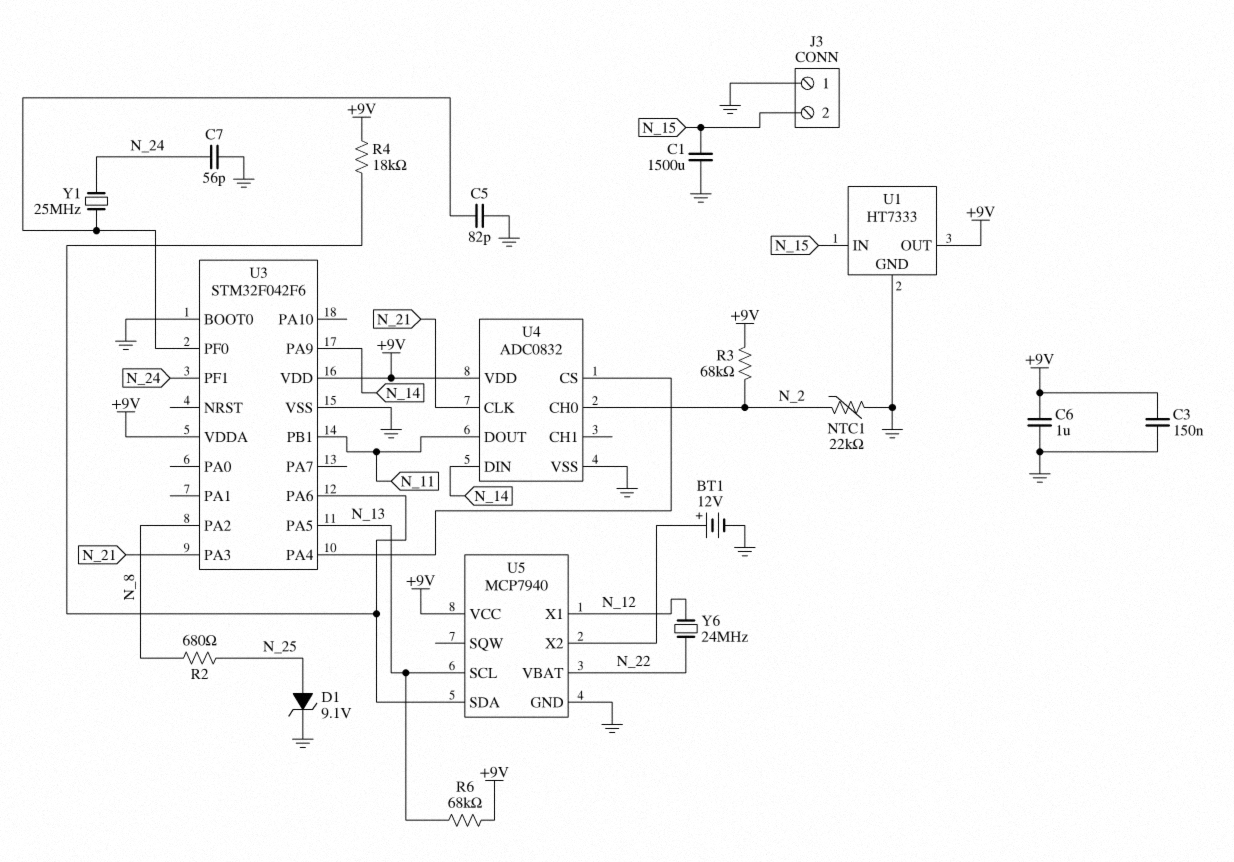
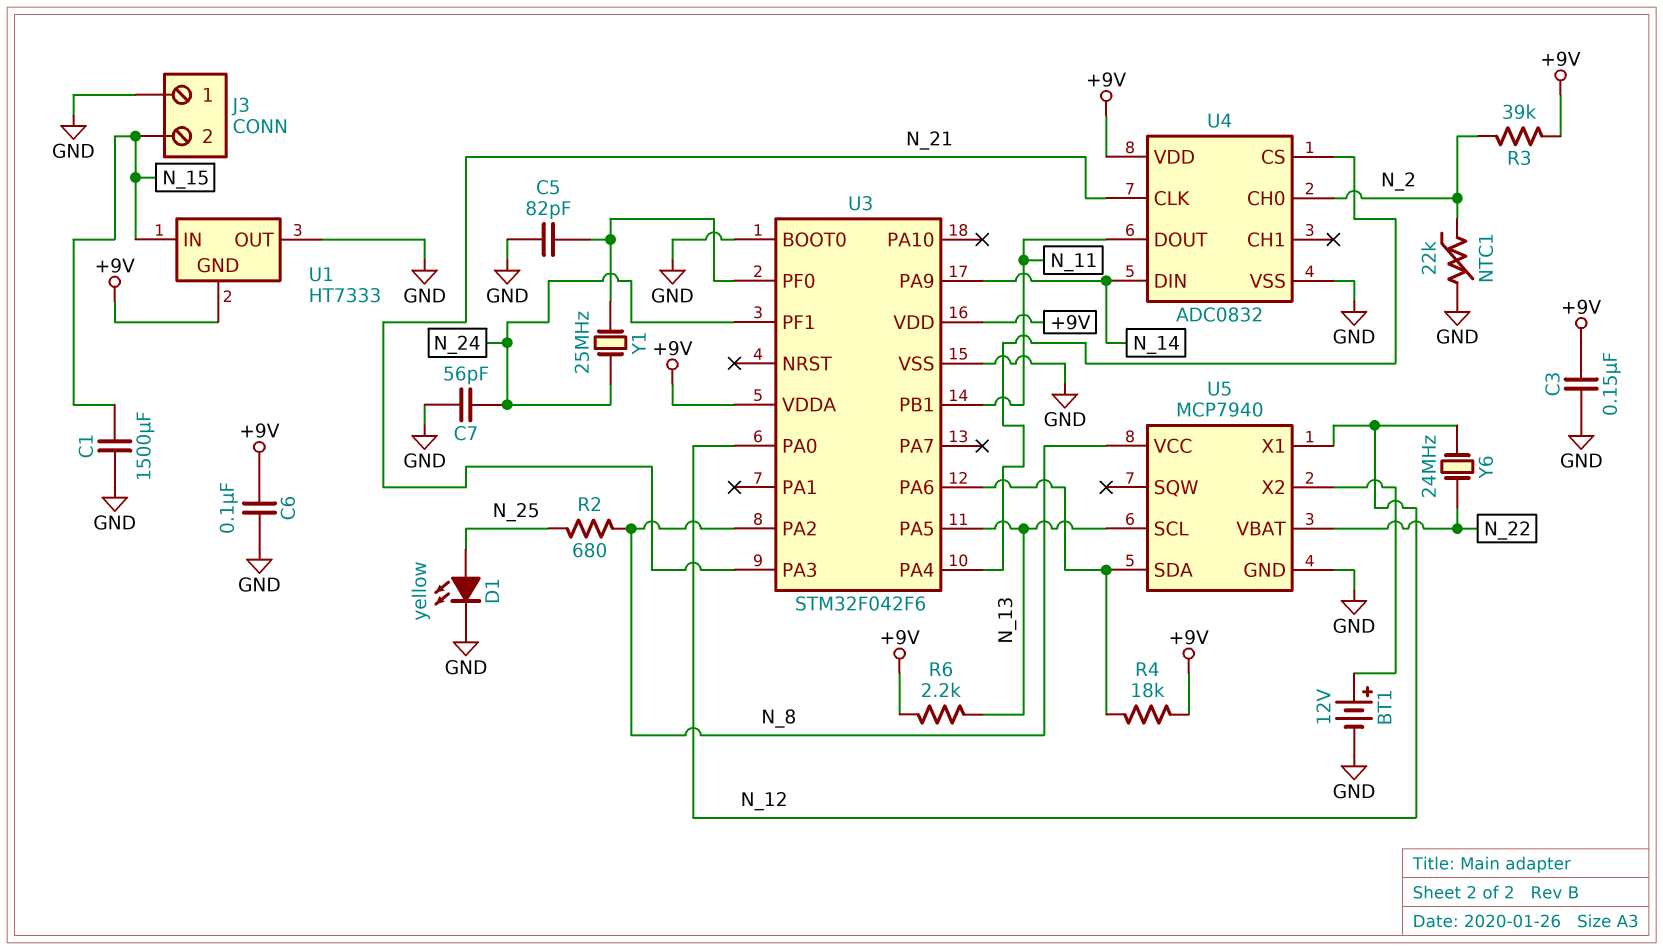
C6: 1uF (+9V, GND) -> 100nF (+9V, GND)
D1: zener 9.1V (A N_25, K GND) -> LED yellow (A N_25, K GND)
R3: 68k (+9V, N_2) -> 39k (+9V, N_2)
R6: 68k (+9V, N_13) -> 2.2k (+9V, N_13)
U1 pin GND: GND -> +9V
U1 pin OUT: +9V -> GND
U3 pin PA0: none -> N_12
U5 pin VCC: +9V -> N_8

